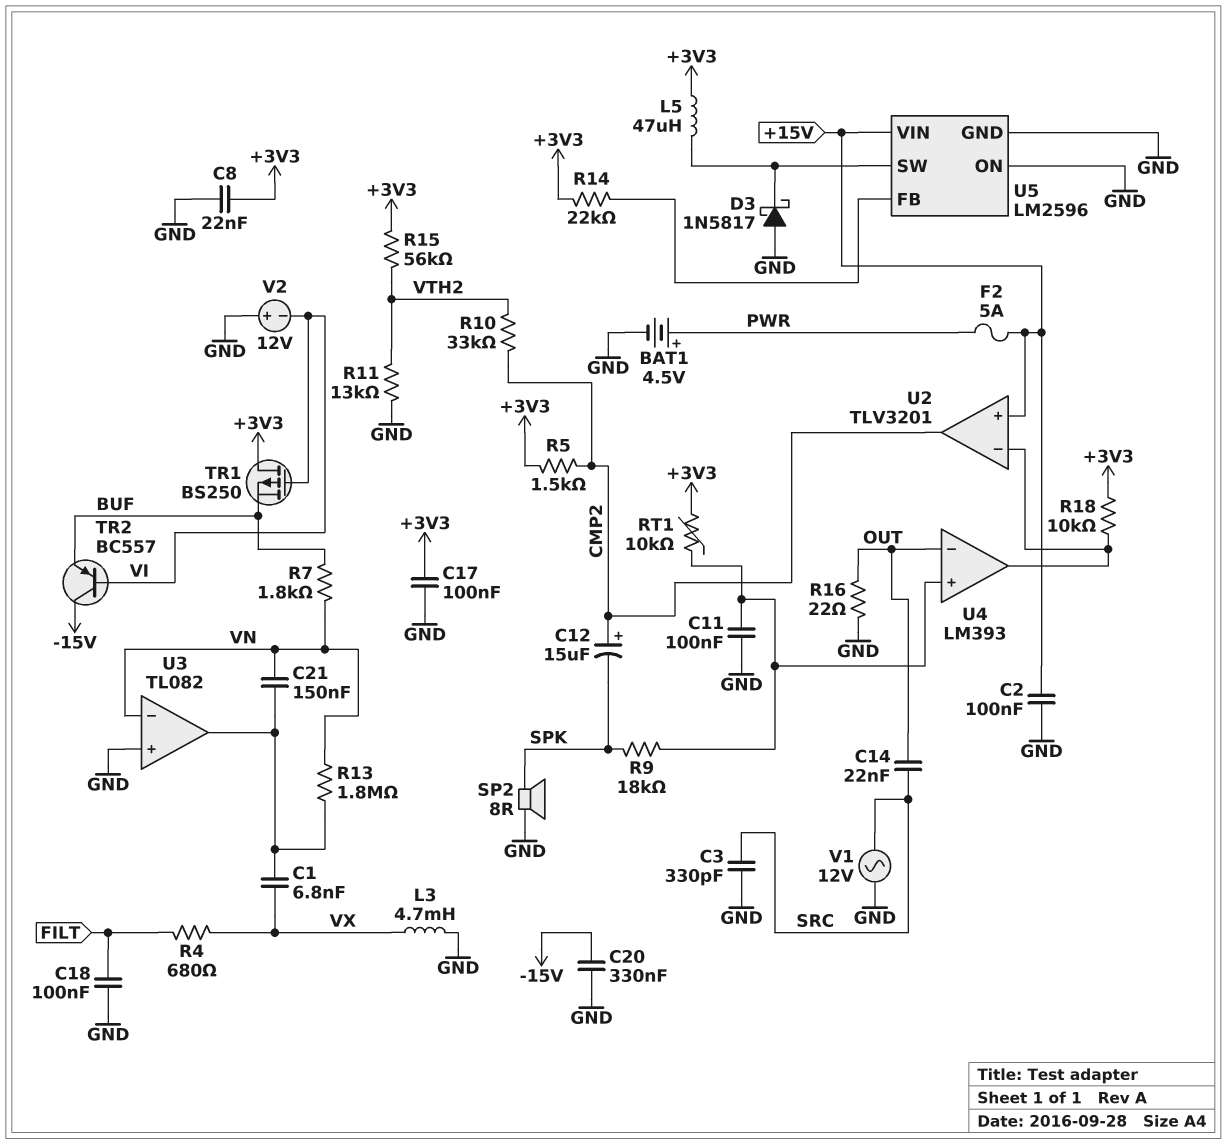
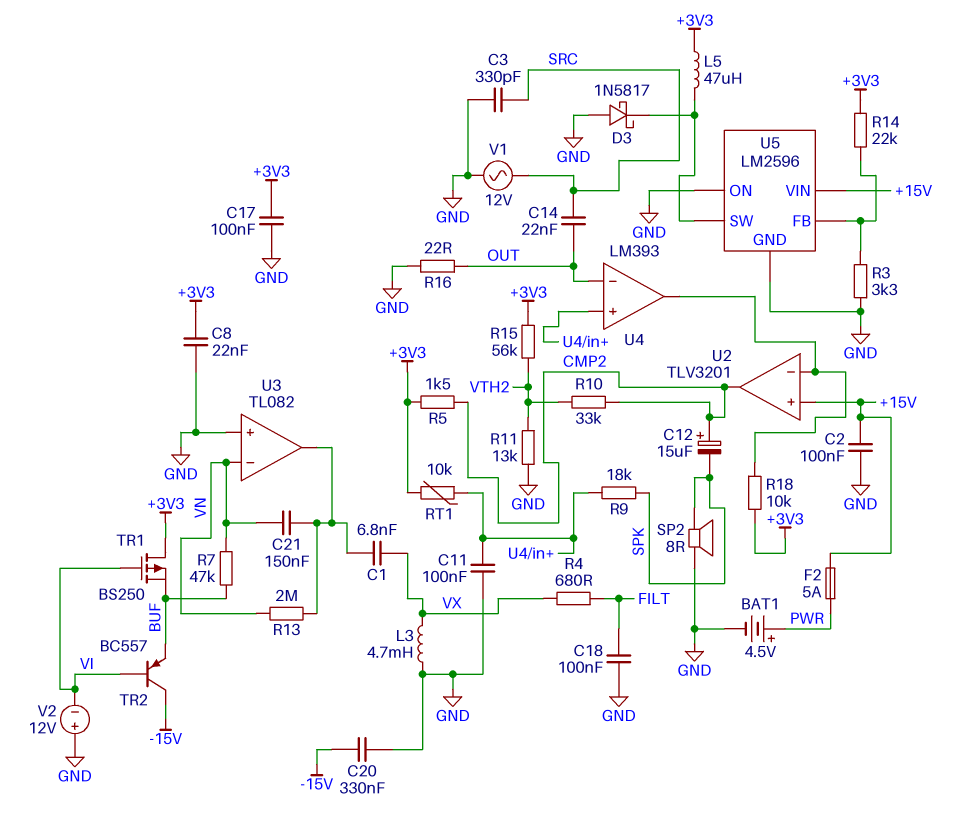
R3: none -> 3.3k (GND, U5/FB)
R7: 1.8k (BUF, VN) -> 47k (BUF, VN)
R13: 1.8M (U3/out, VN) -> 2M (U3/out, VN)

